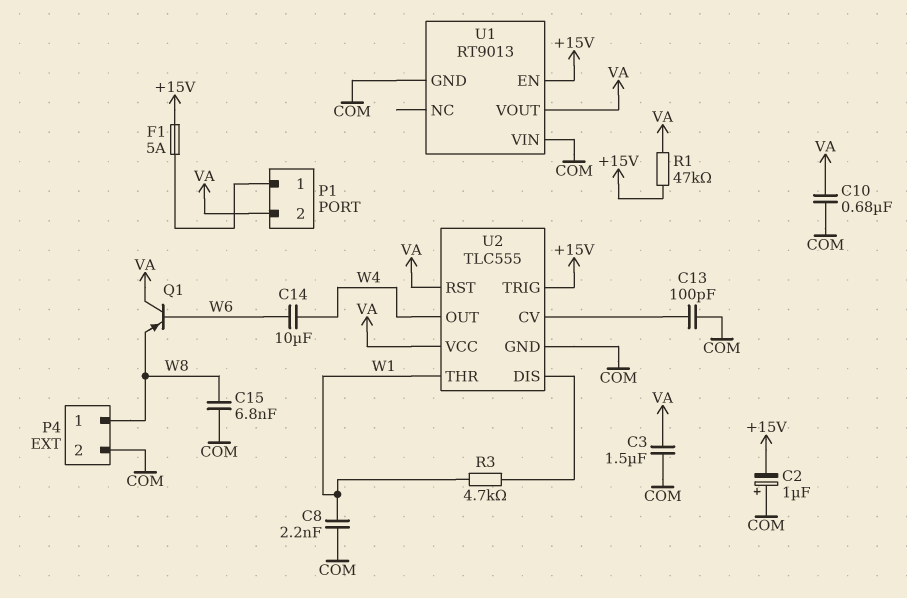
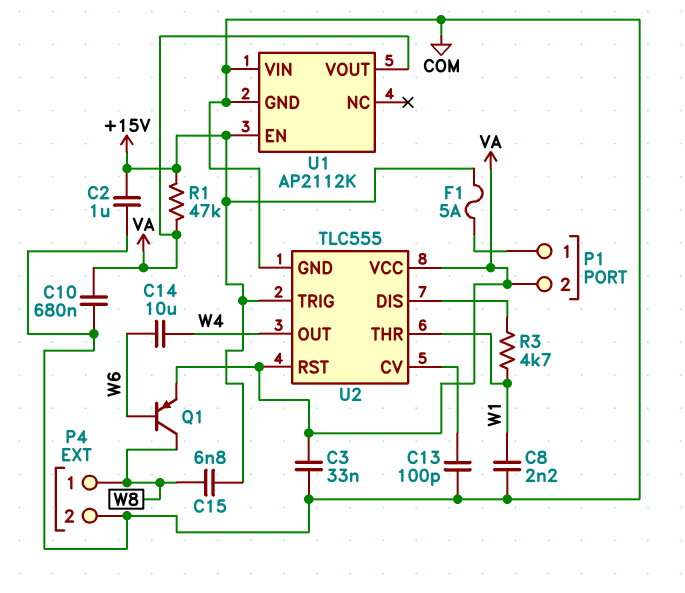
C2: 1uF (plus COM, minus +15V) -> 1uF (+15V, COM)
C3: 1.5uF (COM, VA) -> 33nF (COM, VA)
C15: 6.8nF (COM, W8) -> 6.8nF (+15V, W8)
Q1: PNP (B W6, C VA, E W8) -> PNP (B W6, C W8, E VA)
U1: RT9013 -> AP2112K

